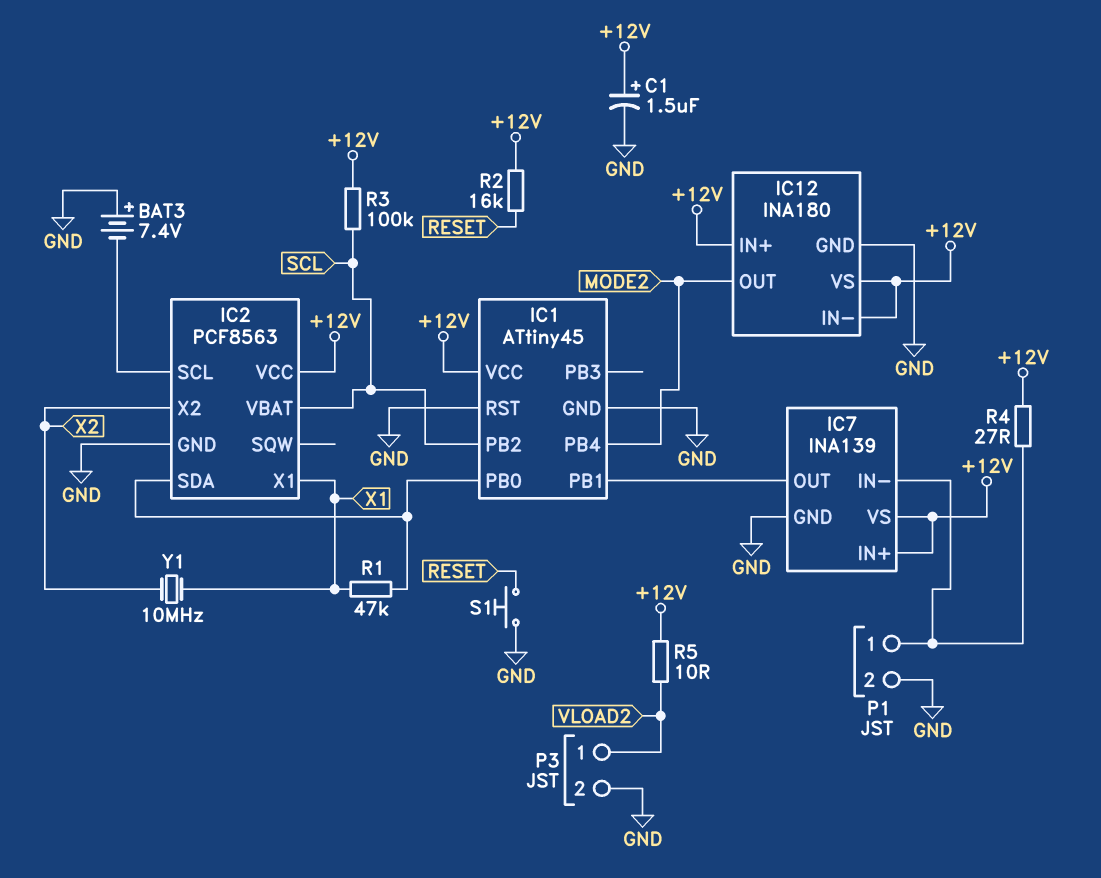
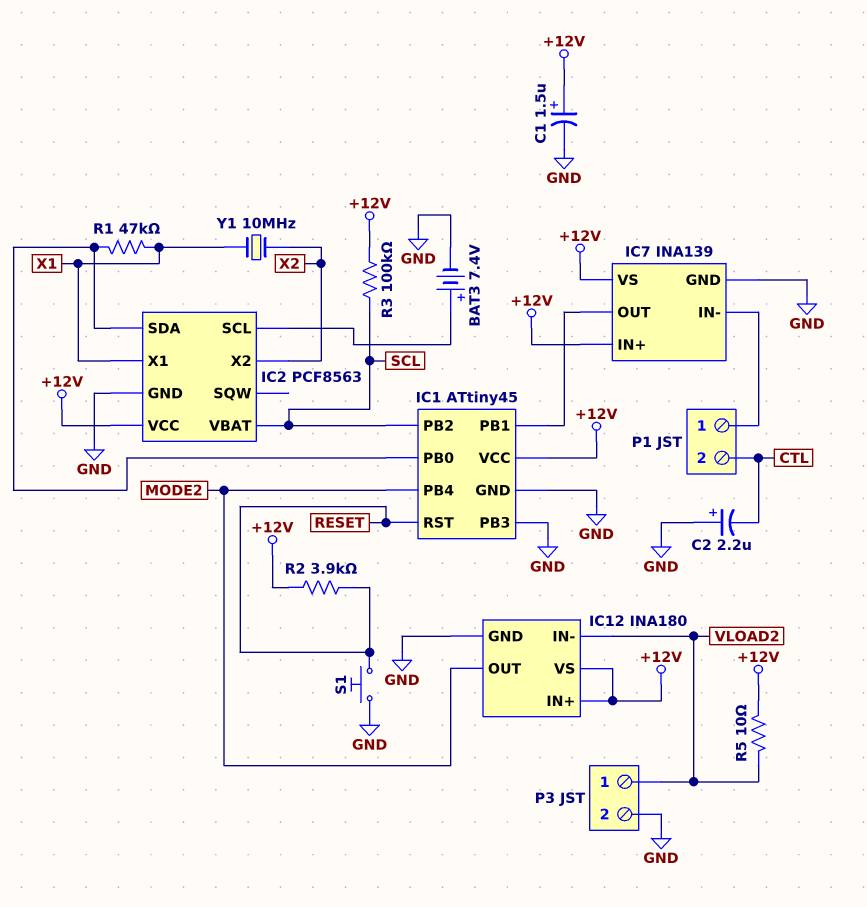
BAT3: 7.4V (plus GND, minus IC2/SCL) -> 7.4V (plus IC2/SCL, minus GND)
C2: none -> 2.2uF (plus GND, minus CTL)
IC1 pin PB3: none -> GND
IC1 pin RST: GND -> RESET
IC12 pin IN-: +12V -> VLOAD2
P1 pin 2: GND -> CTL
R2: 16k (+12V, RESET) -> 3.9k (+12V, RESET)
R4: 27 (+12V, IC7/IN-) -> none

